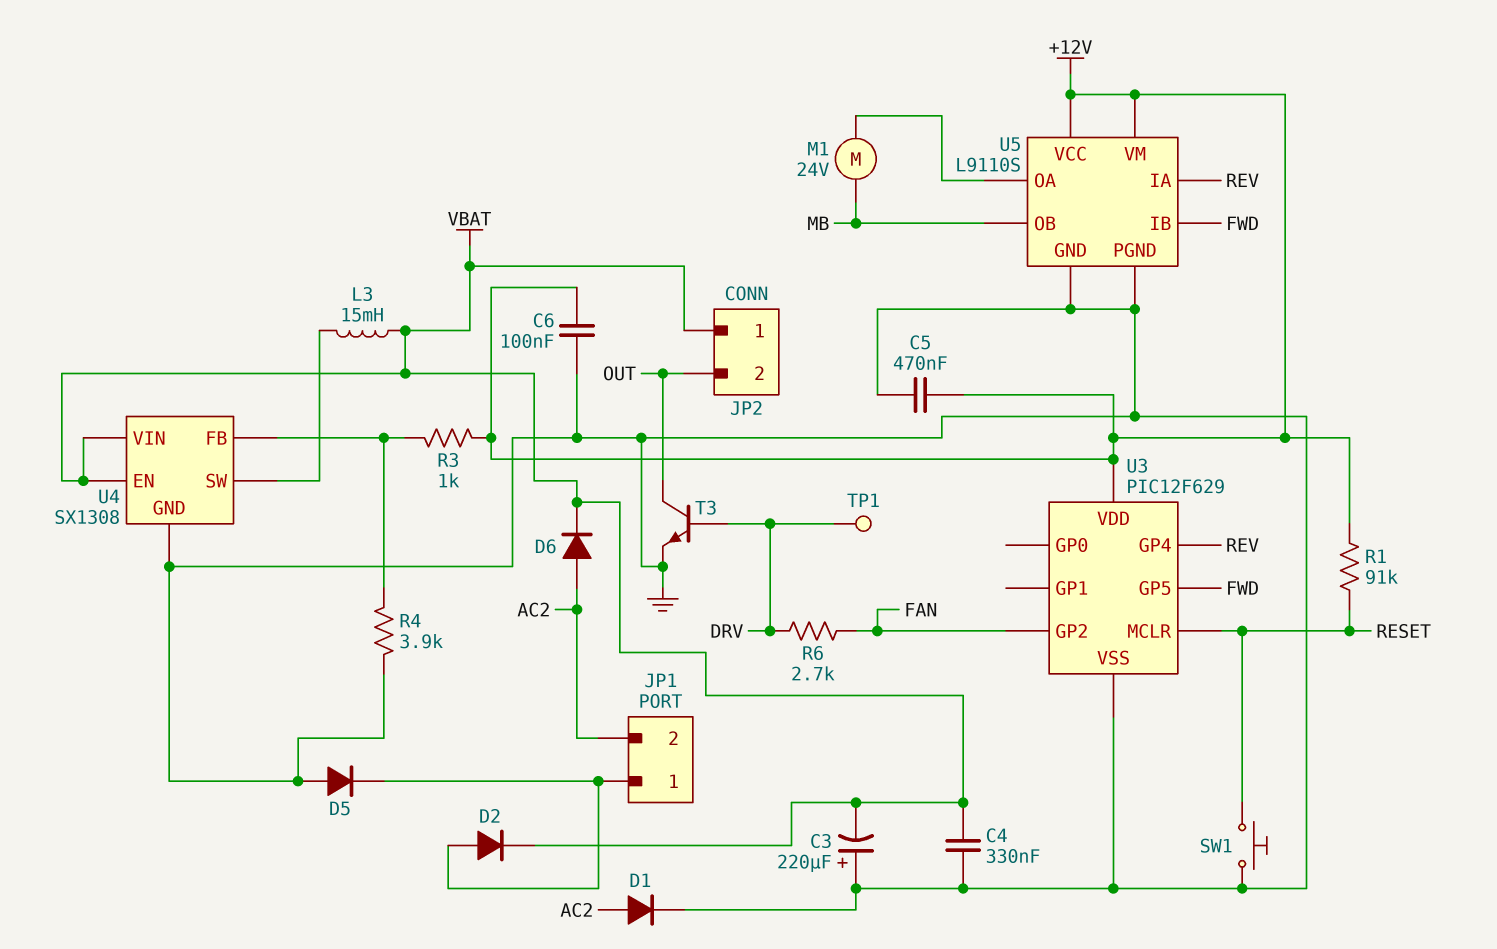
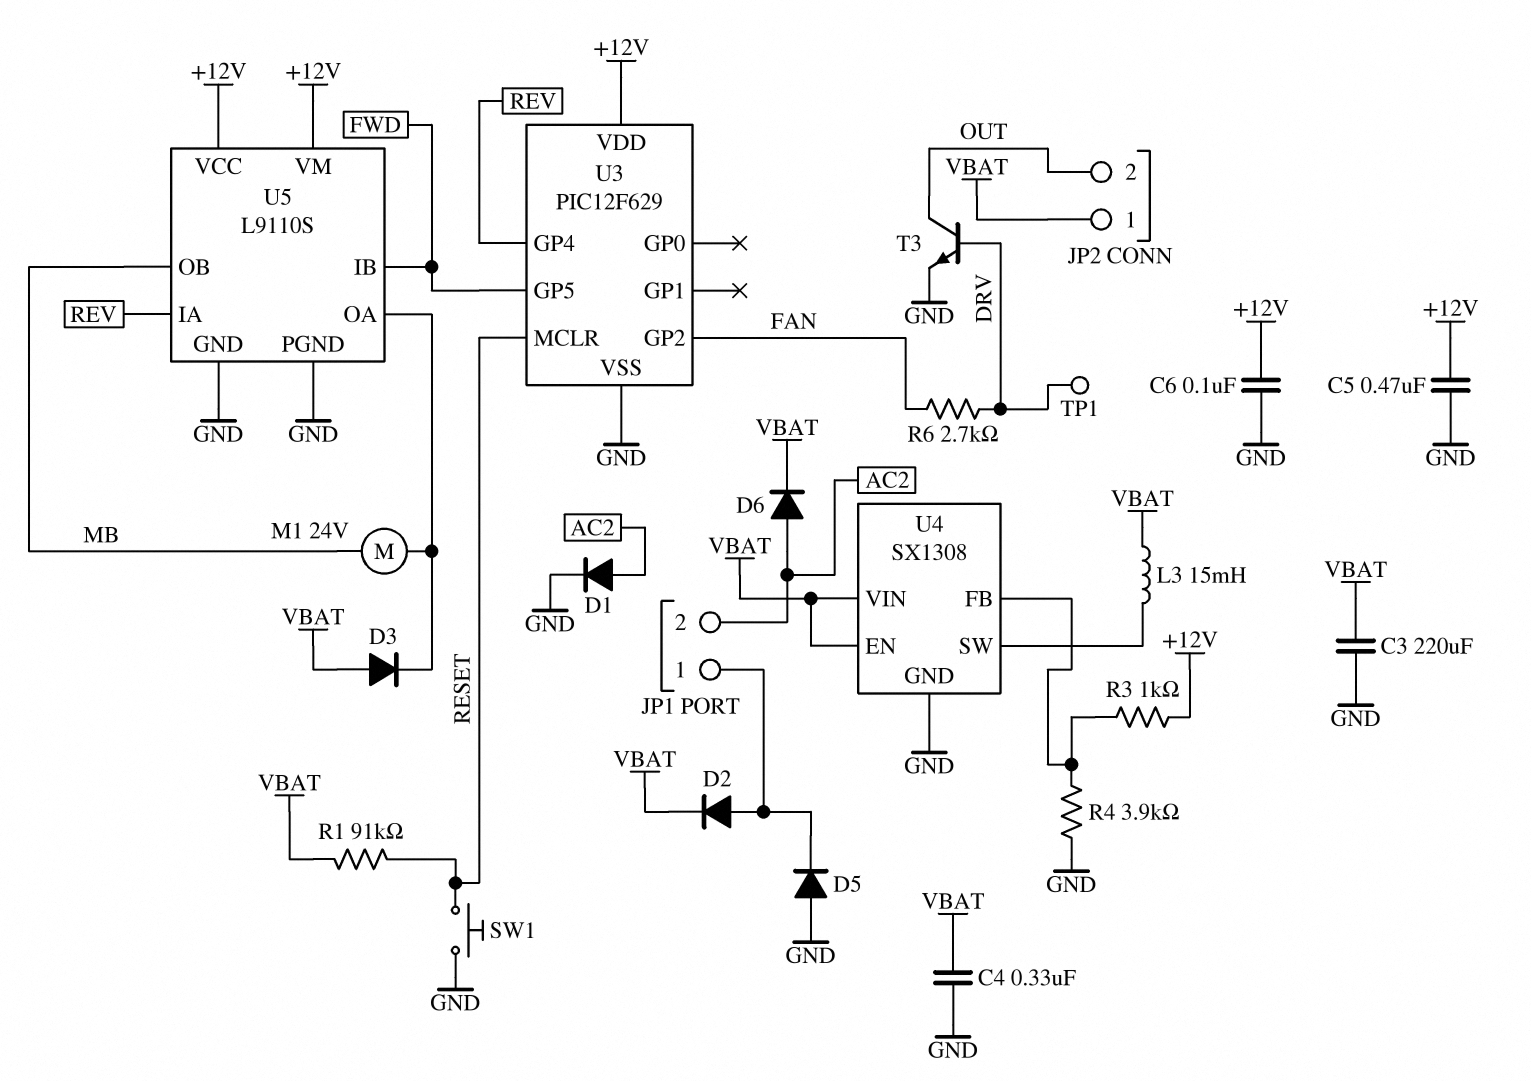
C3: 220uF (plus GND, minus VBAT) -> 220uF (GND, VBAT)
D3: none -> diode (A VBAT, K U5/OA)
R1: 91k (+12V, RESET) -> 91k (RESET, VBAT)

